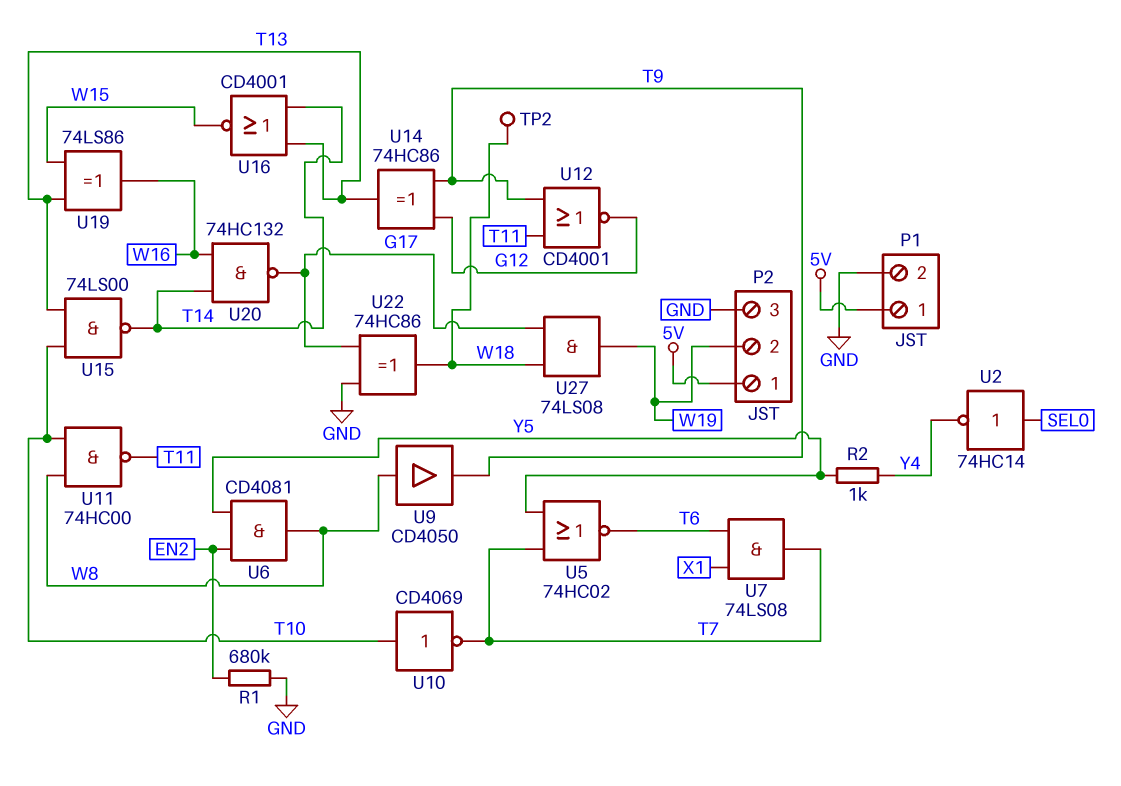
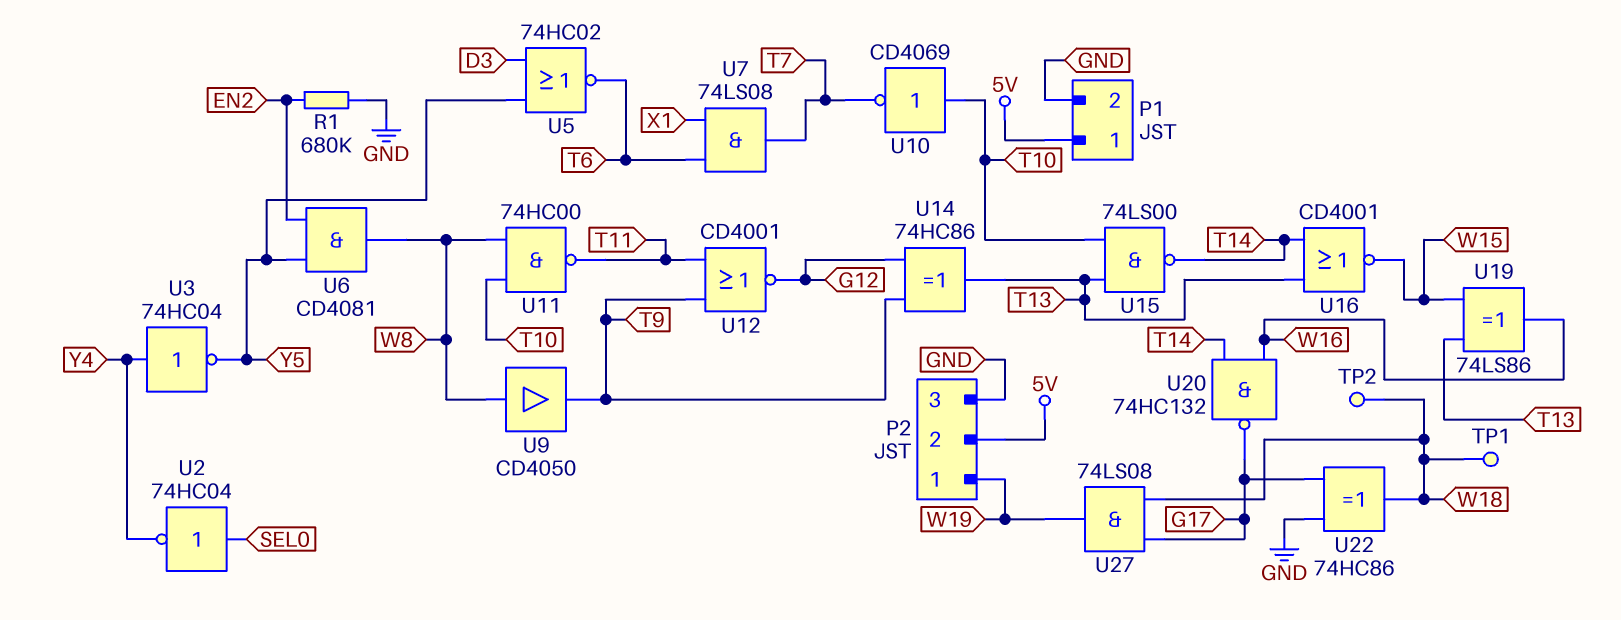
P2 pin 1: 5V -> W19
P2 pin 2: W19 -> 5V
R2: 1k (Y4, Y5) -> none
TP1: none -> test point (W18)
U2: NOT 74HC14 (in SEL0, out Y4) -> NOT 74HC04 (in SEL0, out Y4)
U3: none -> NOT 74HC04 (in Y4, out Y5)
U5: NOR 74HC02 (in T7, in Y5, out T6) -> NOR 74HC02 (in D3, in Y5, out T6)

